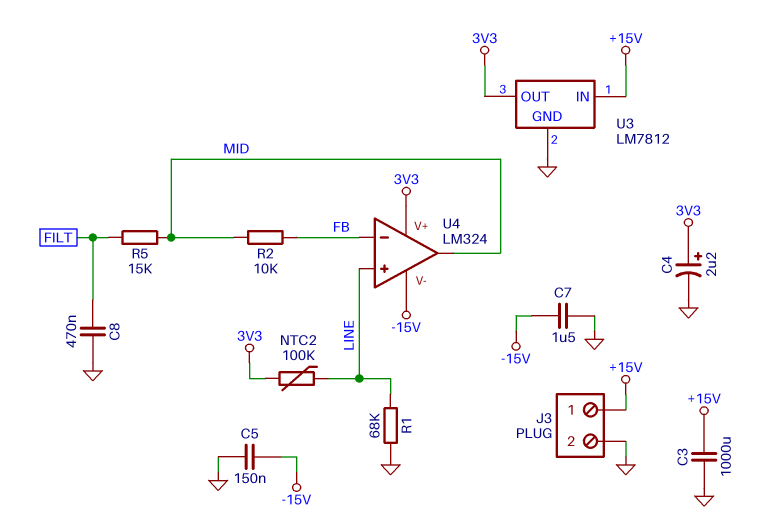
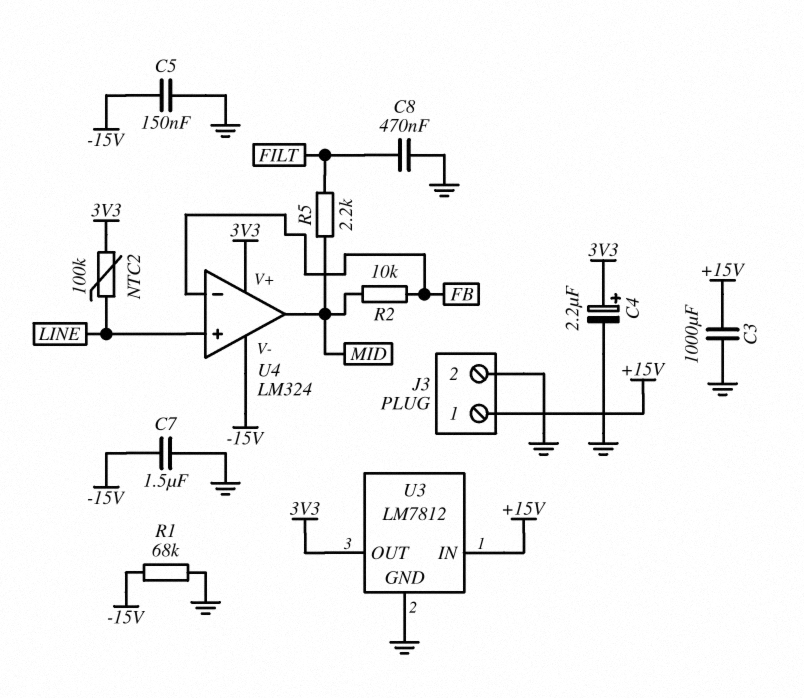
R1: 68k (GND, LINE) -> 68k (-15V, GND)
R5: 15k (FILT, MID) -> 2.2k (FILT, MID)

